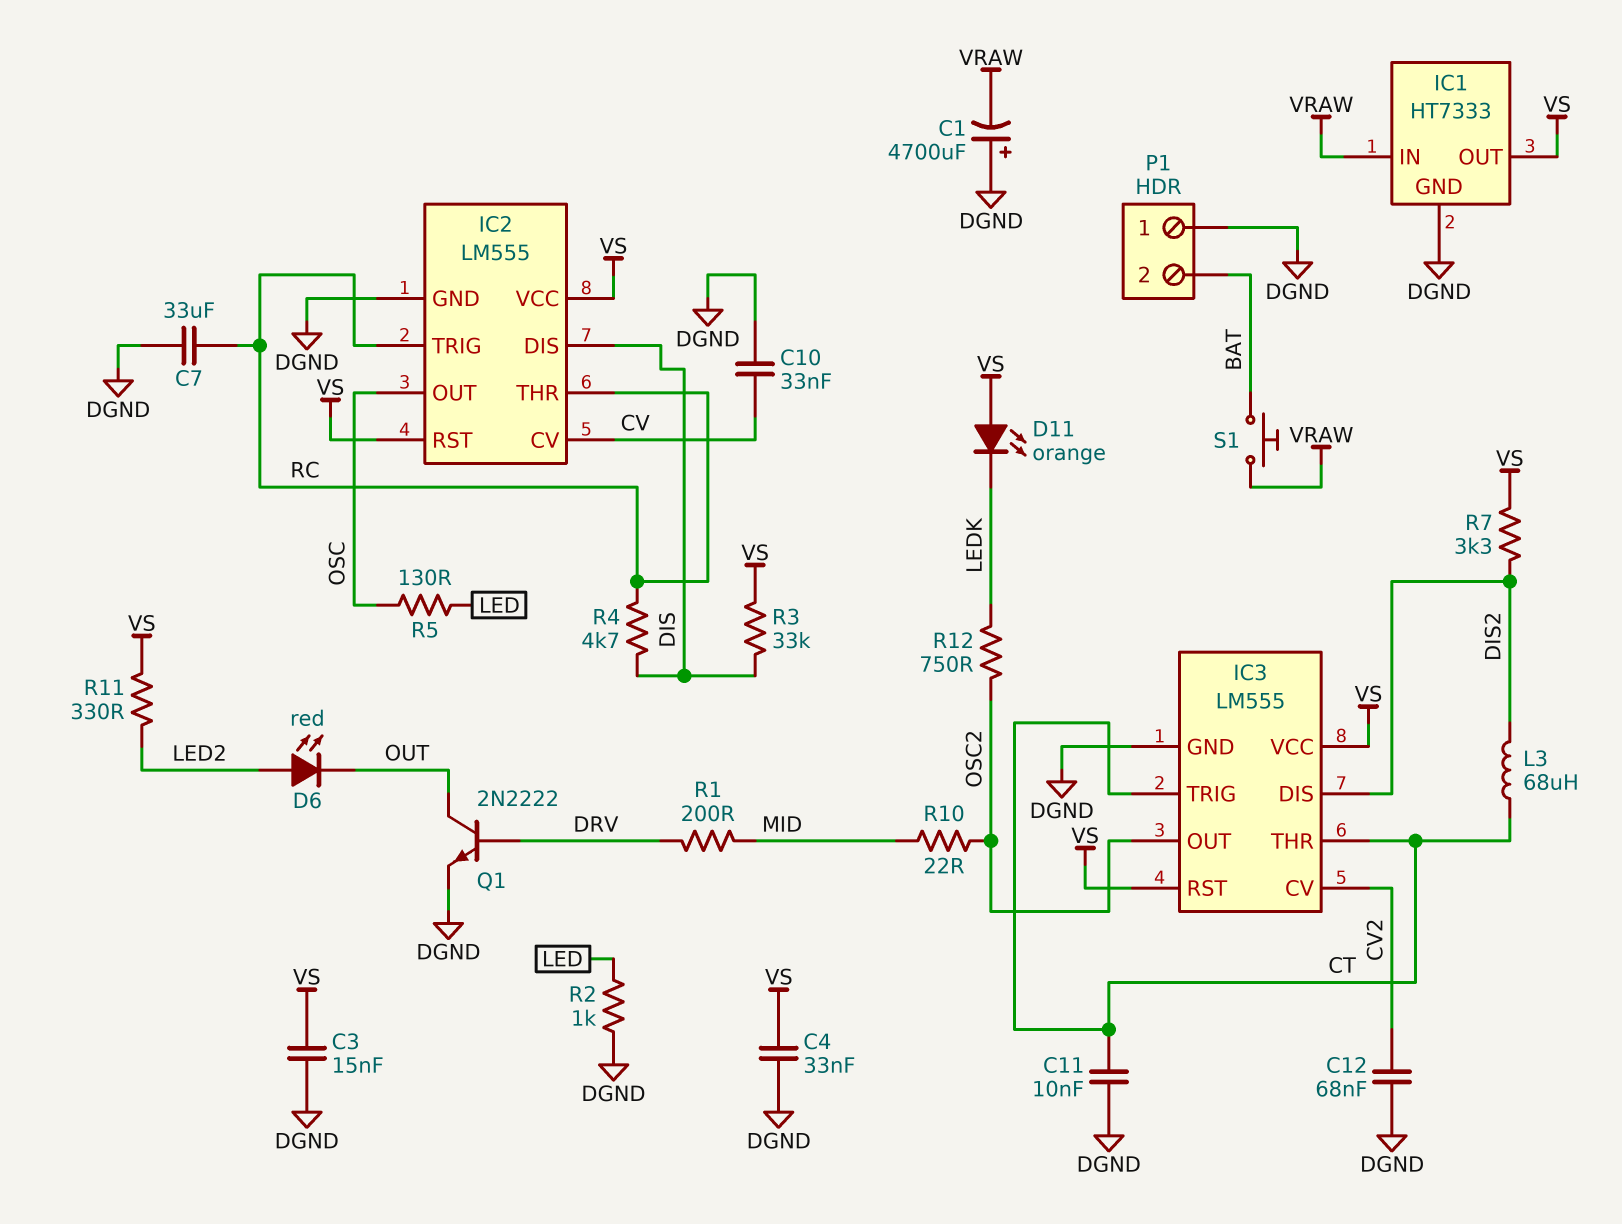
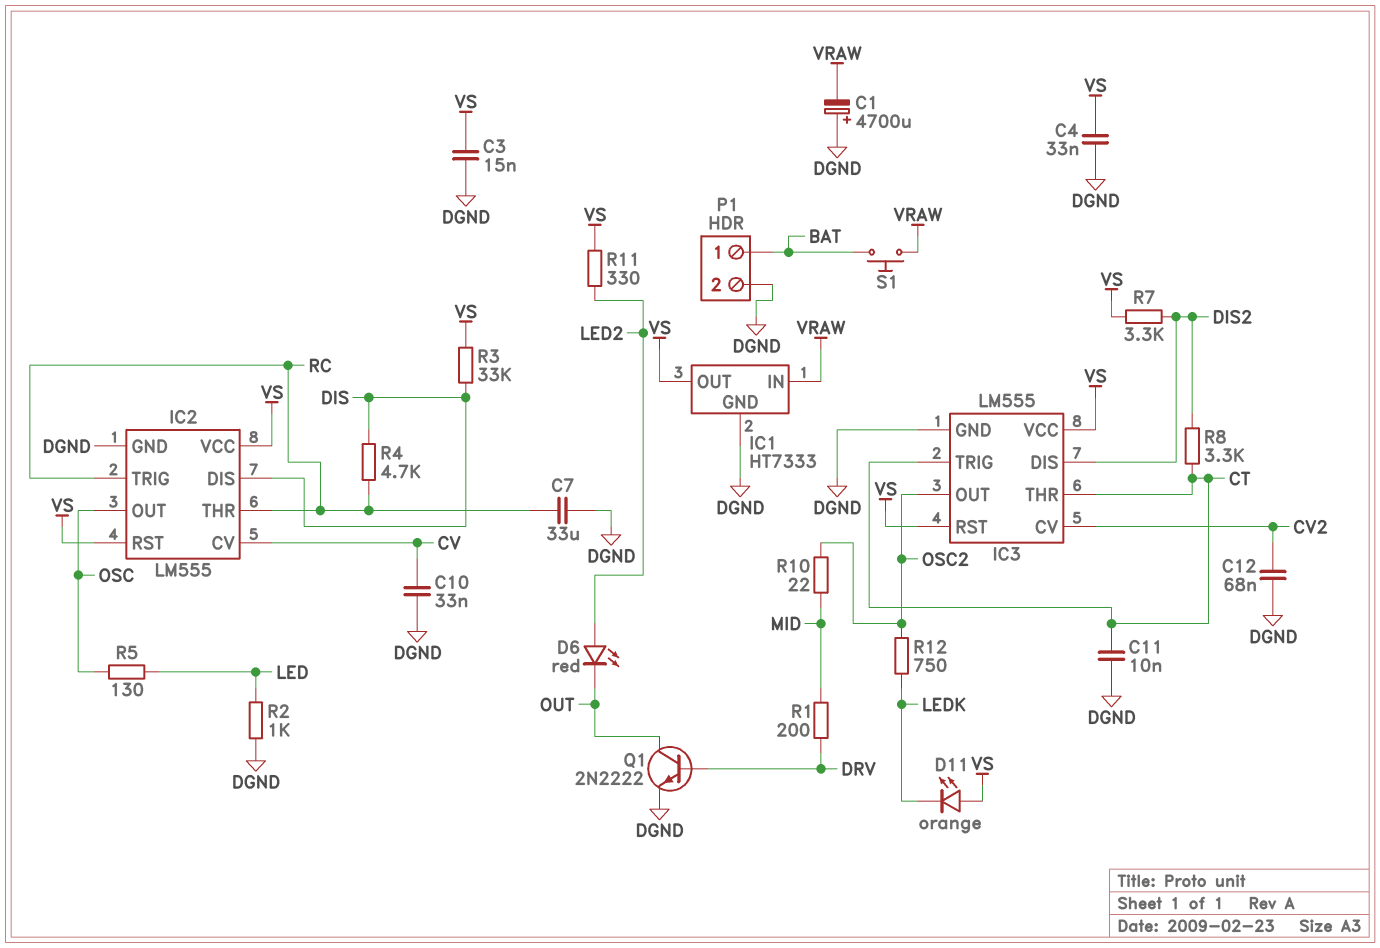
L3: 68uH (CT, DIS2) -> none
P1 pin 1: DGND -> BAT
P1 pin 2: BAT -> DGND
R8: none -> 3.3k (CT, DIS2)

